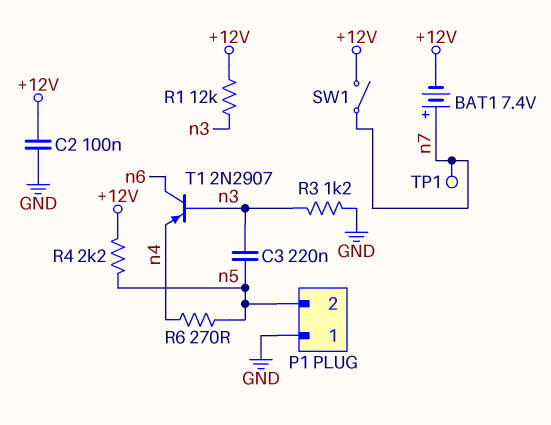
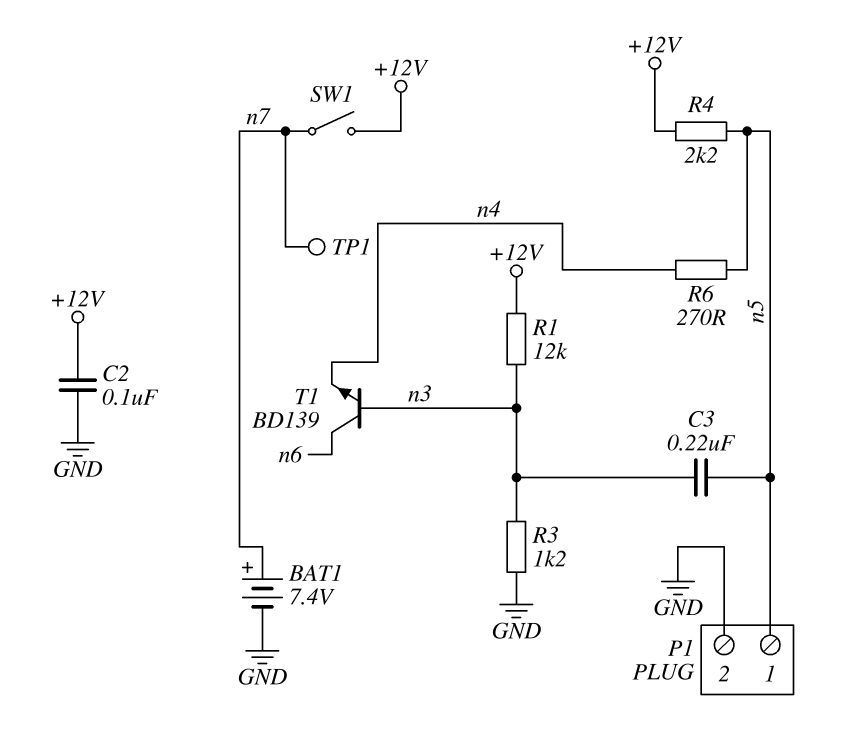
BAT1: 7.4V (plus n7, minus +12V) -> 7.4V (plus n7, minus GND)
P1 pin 1: GND -> n5
P1 pin 2: n5 -> GND
T1: PNP 2N2907 (B n3, C n6, E n4) -> NPN BD139 (B n3, C n6, E n4)

